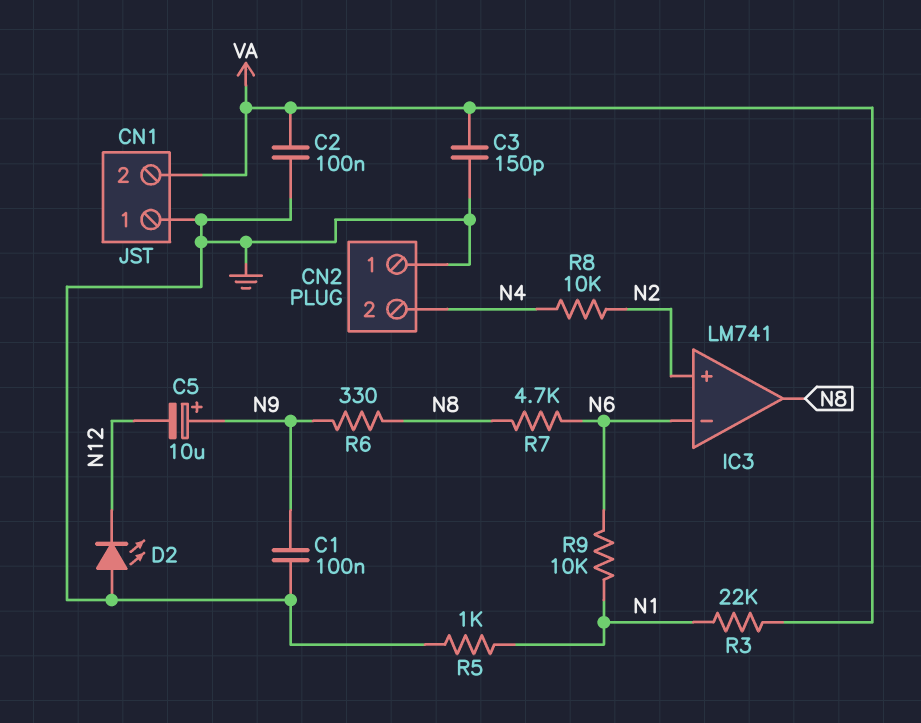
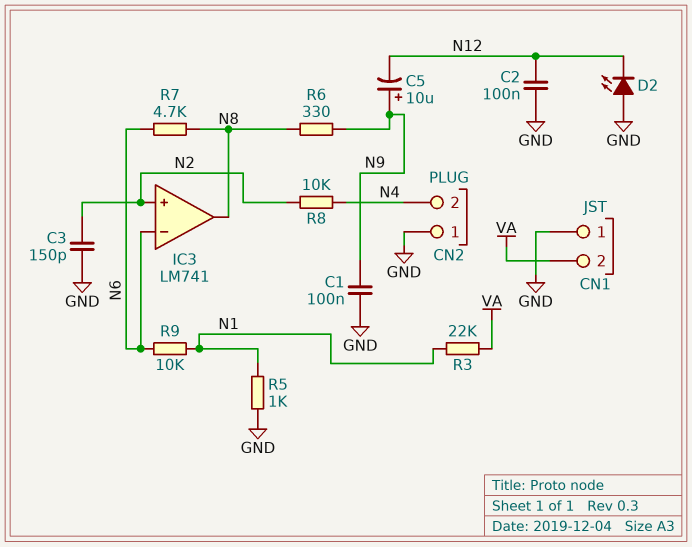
C2: 100nF (GND, VA) -> 100nF (GND, N12)
C3: 150pF (GND, VA) -> 150pF (GND, N2)

